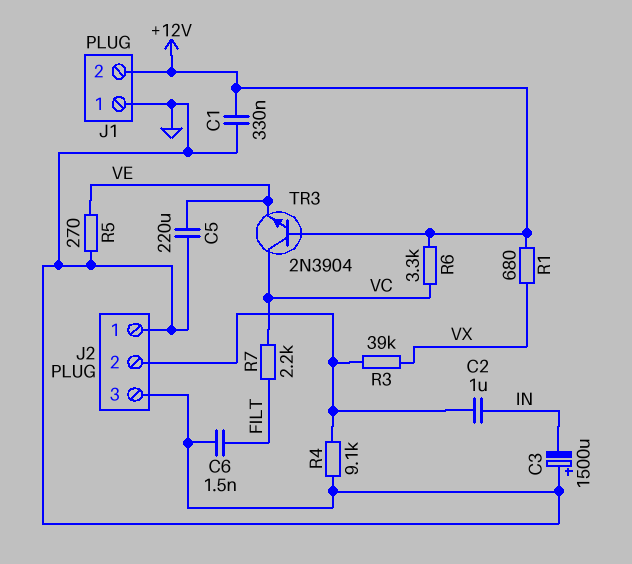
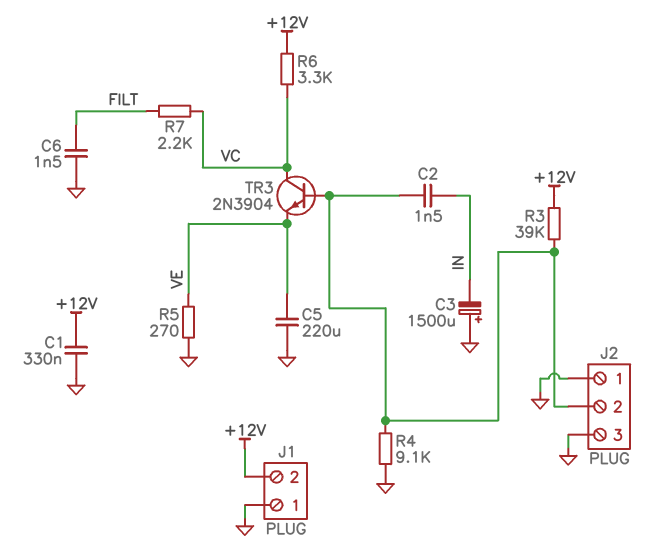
C2: 1uF (IN, J2/2) -> 1.5nF (IN, J2/2)
R1: 680 (+12V, VX) -> none
R3: 39k (J2/2, VX) -> 39k (+12V, J2/2)
TR3: NPN 2N3904 (B +12V, C VC, E VE) -> NPN 2N3904 (B J2/2, C VC, E VE)

